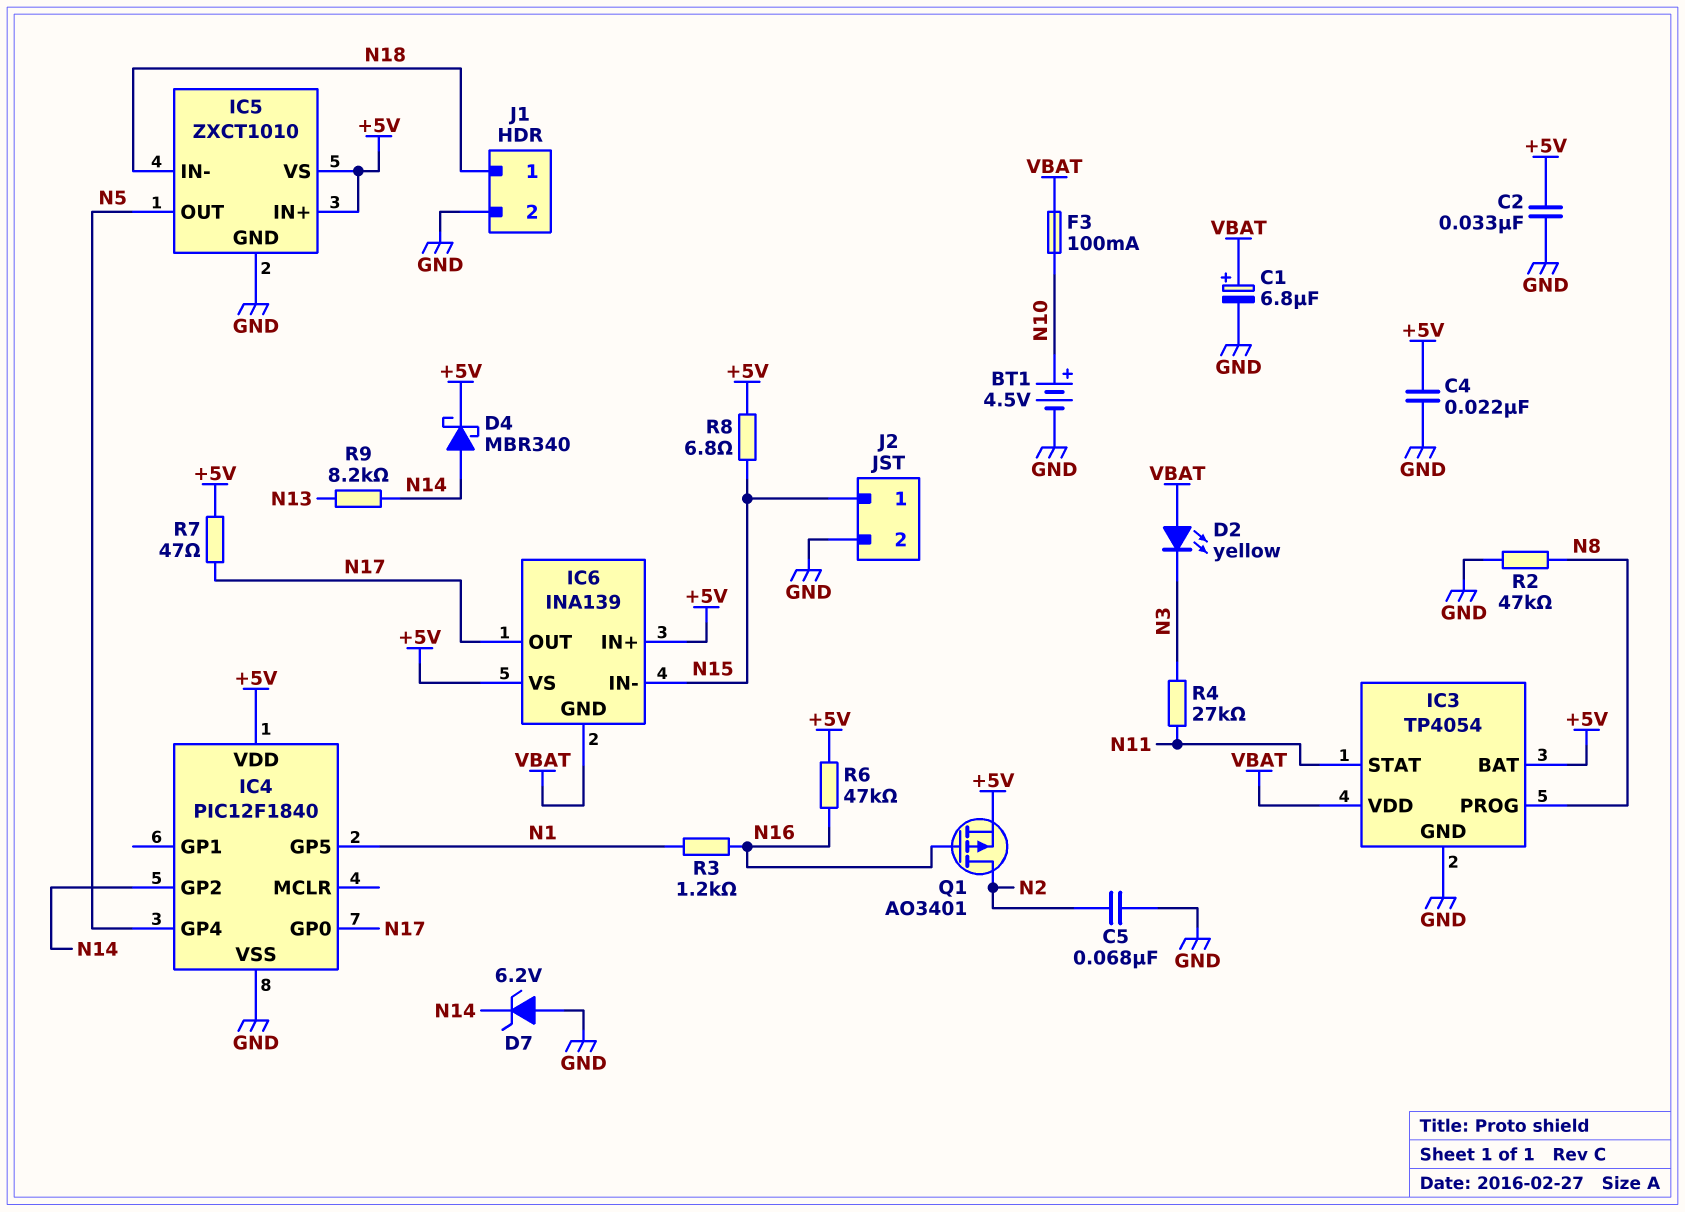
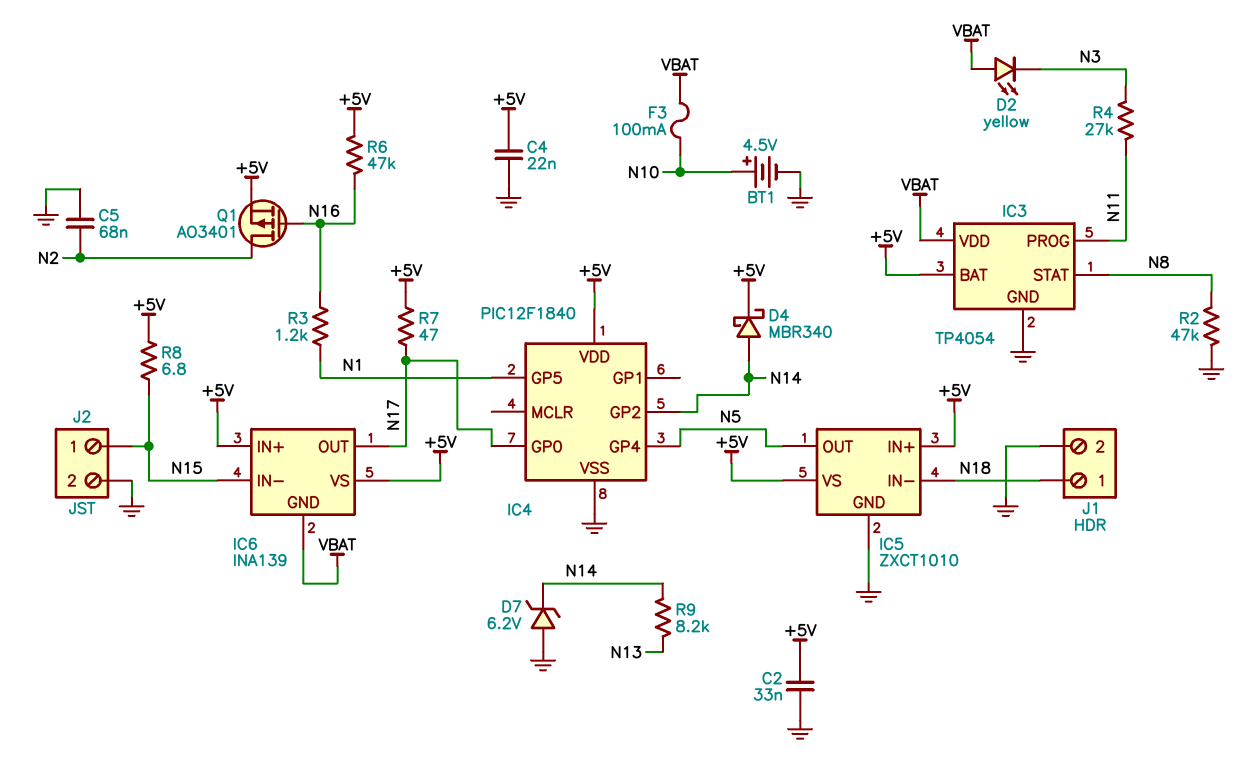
C1: 6.8uF (plus VBAT, minus GND) -> none
IC3 pin PROG: N8 -> N11
IC3 pin STAT: N11 -> N8

